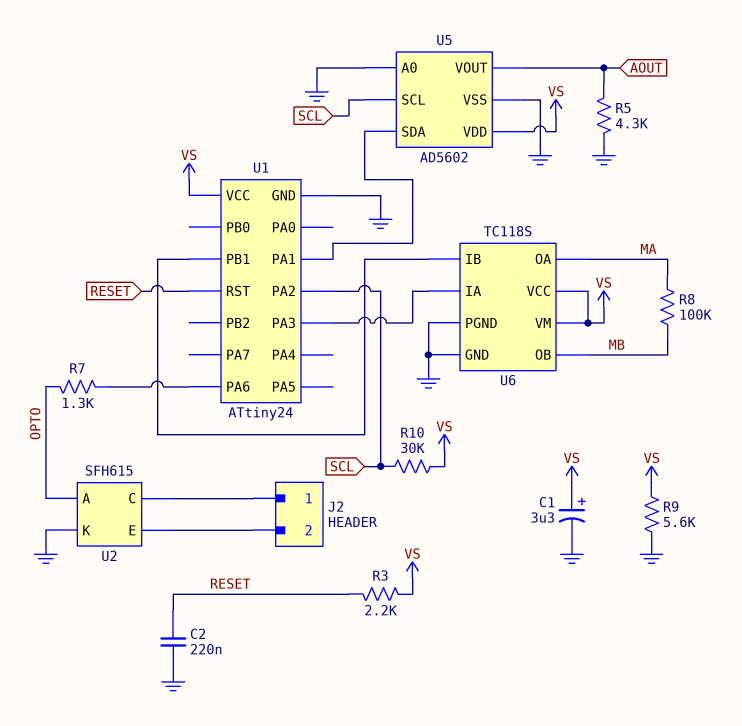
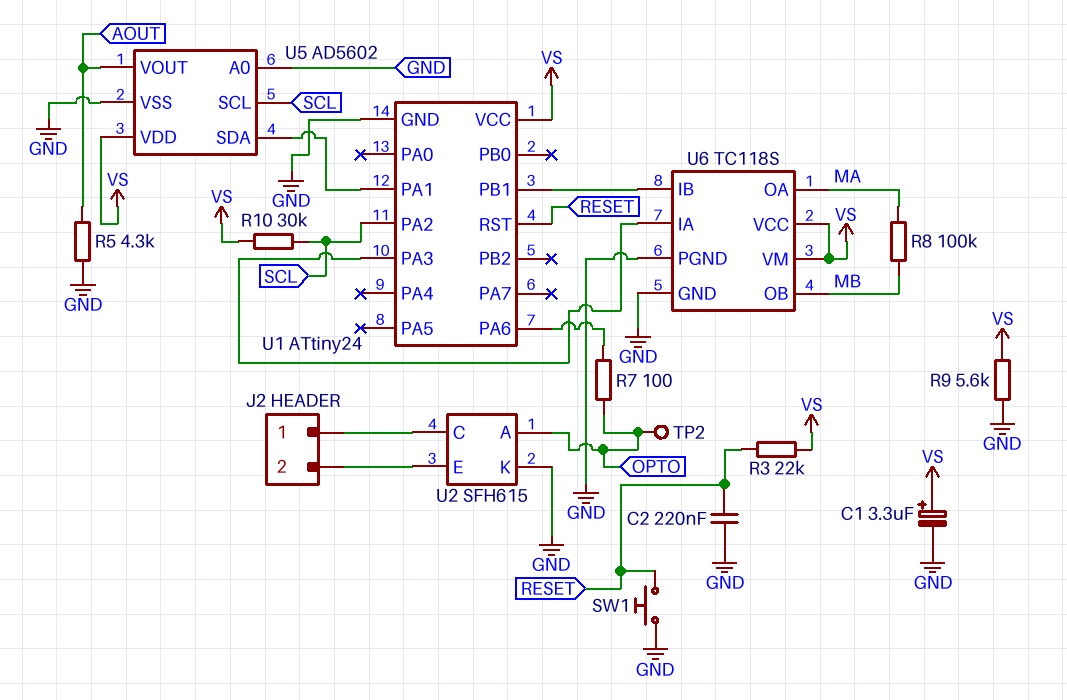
R3: 2.2k (RESET, VS) -> 22k (RESET, VS)
R7: 1.3k (OPTO, U1/PA6) -> 100 (OPTO, U1/PA6)
SW1: none -> button (GND, RESET)
TP2: none -> test point (OPTO)

